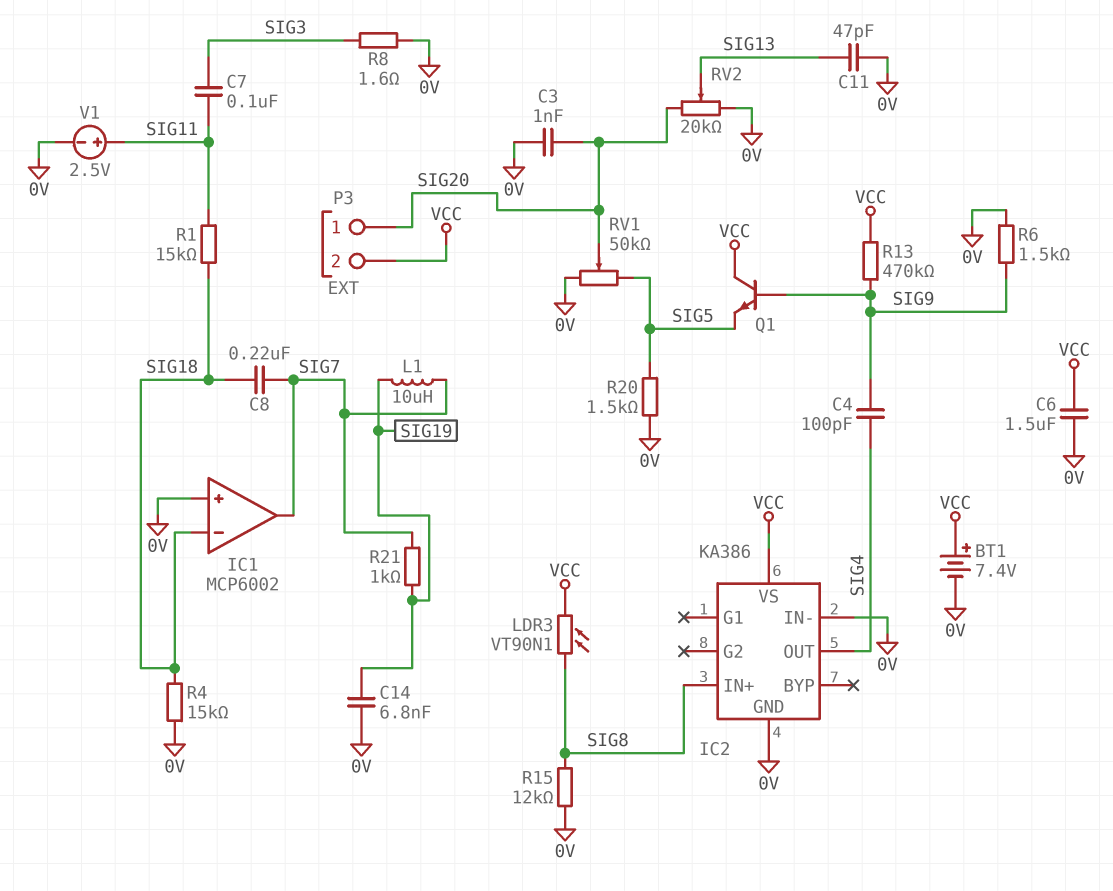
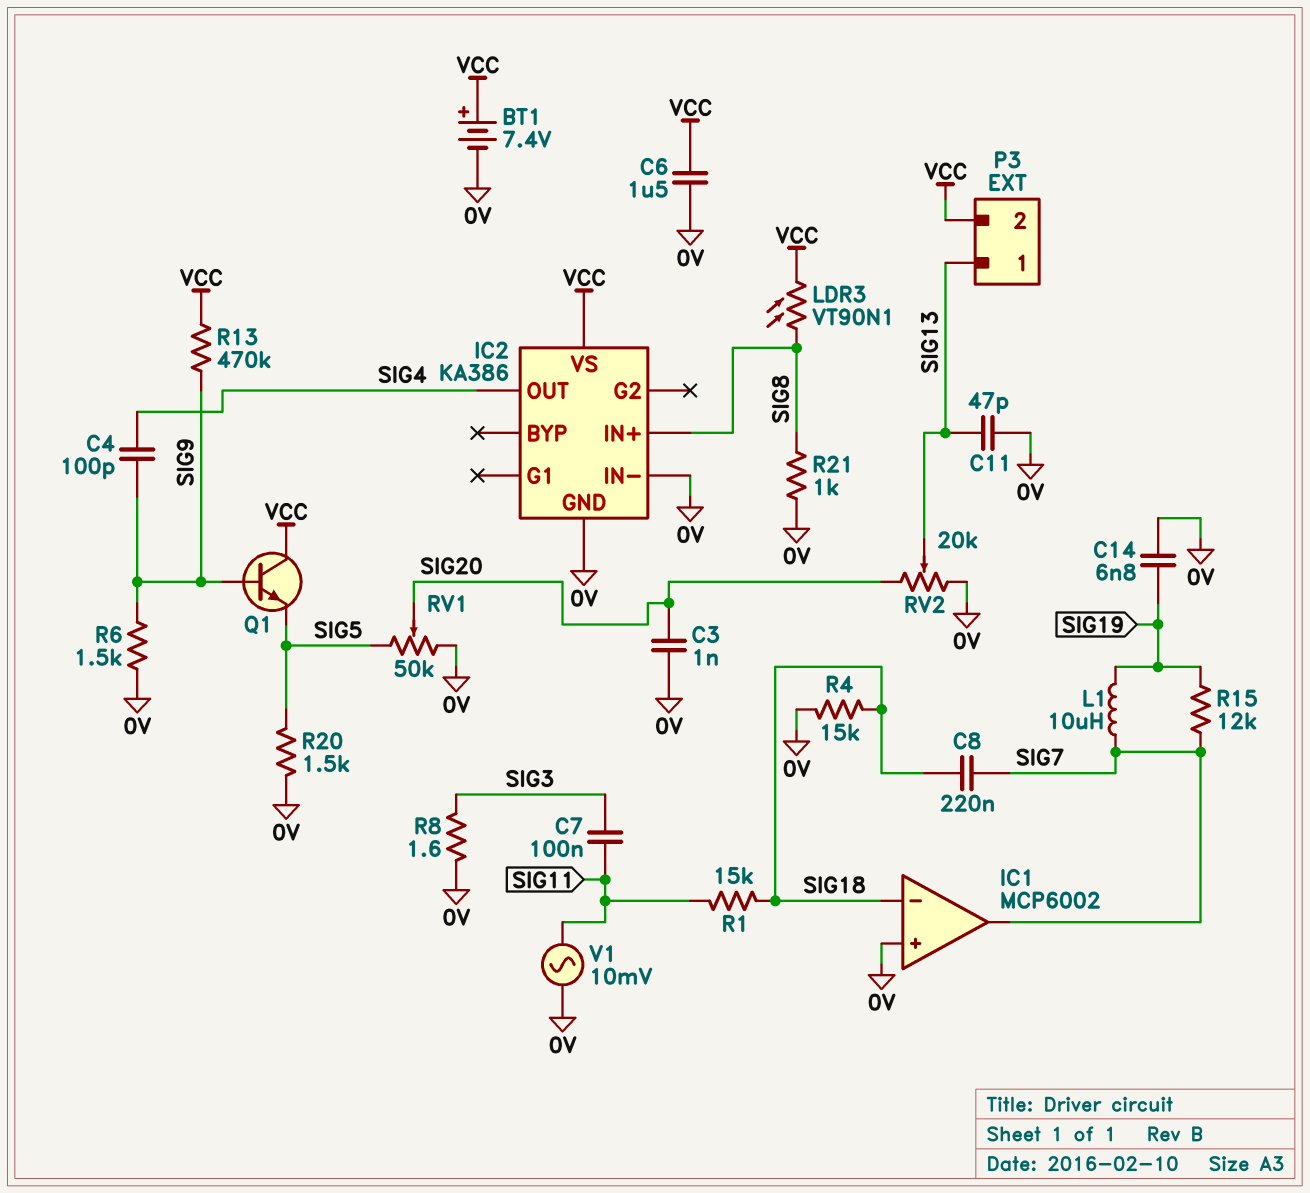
P3 pin 1: SIG20 -> SIG13
R15: 12k (0V, SIG8) -> 12k (SIG7, SIG19)
R21: 1k (SIG7, SIG19) -> 1k (0V, SIG8)
V1: 2.5V (plus SIG11, minus 0V) -> AC 10mV (0V, SIG11)

